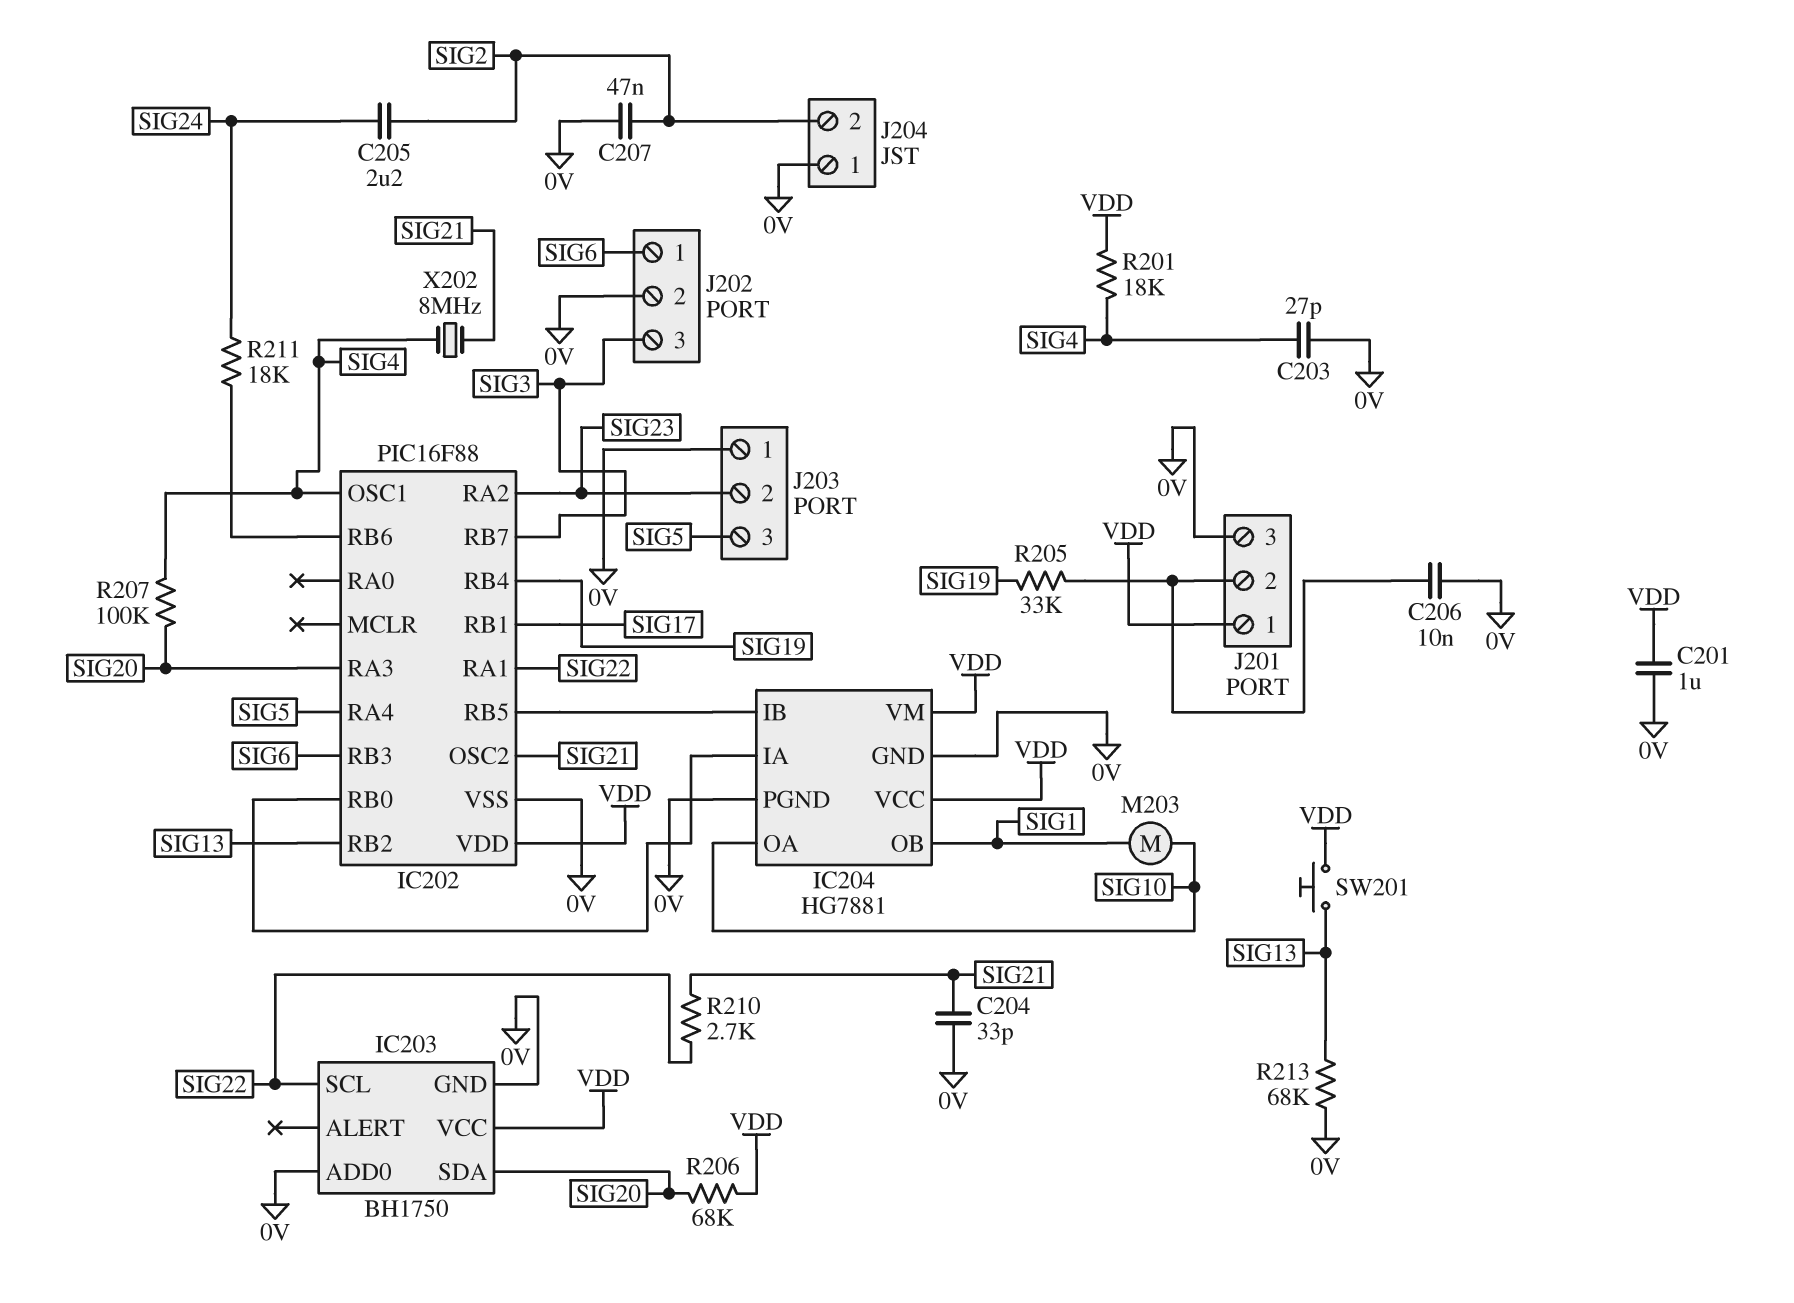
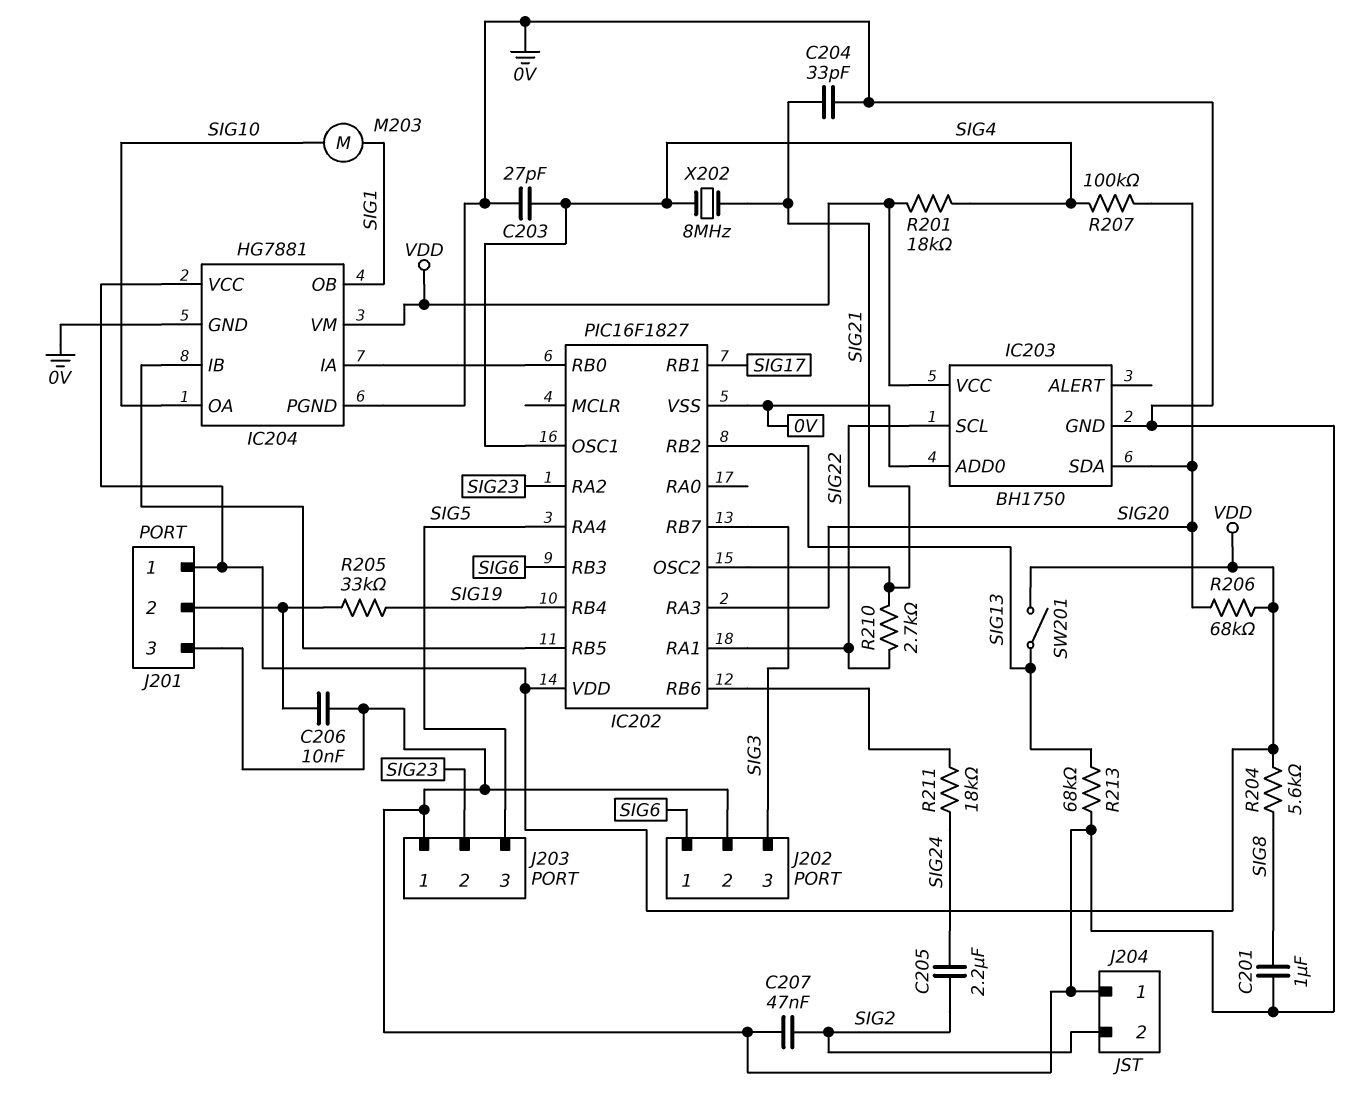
C201: 1uF (0V, VDD) -> 1uF (0V, SIG8)
IC202: PIC16F88 -> PIC16F1827
R204: none -> 5.6k (SIG8, VDD)
SW201: button (SIG13, VDD) -> switch (SIG13, VDD)

